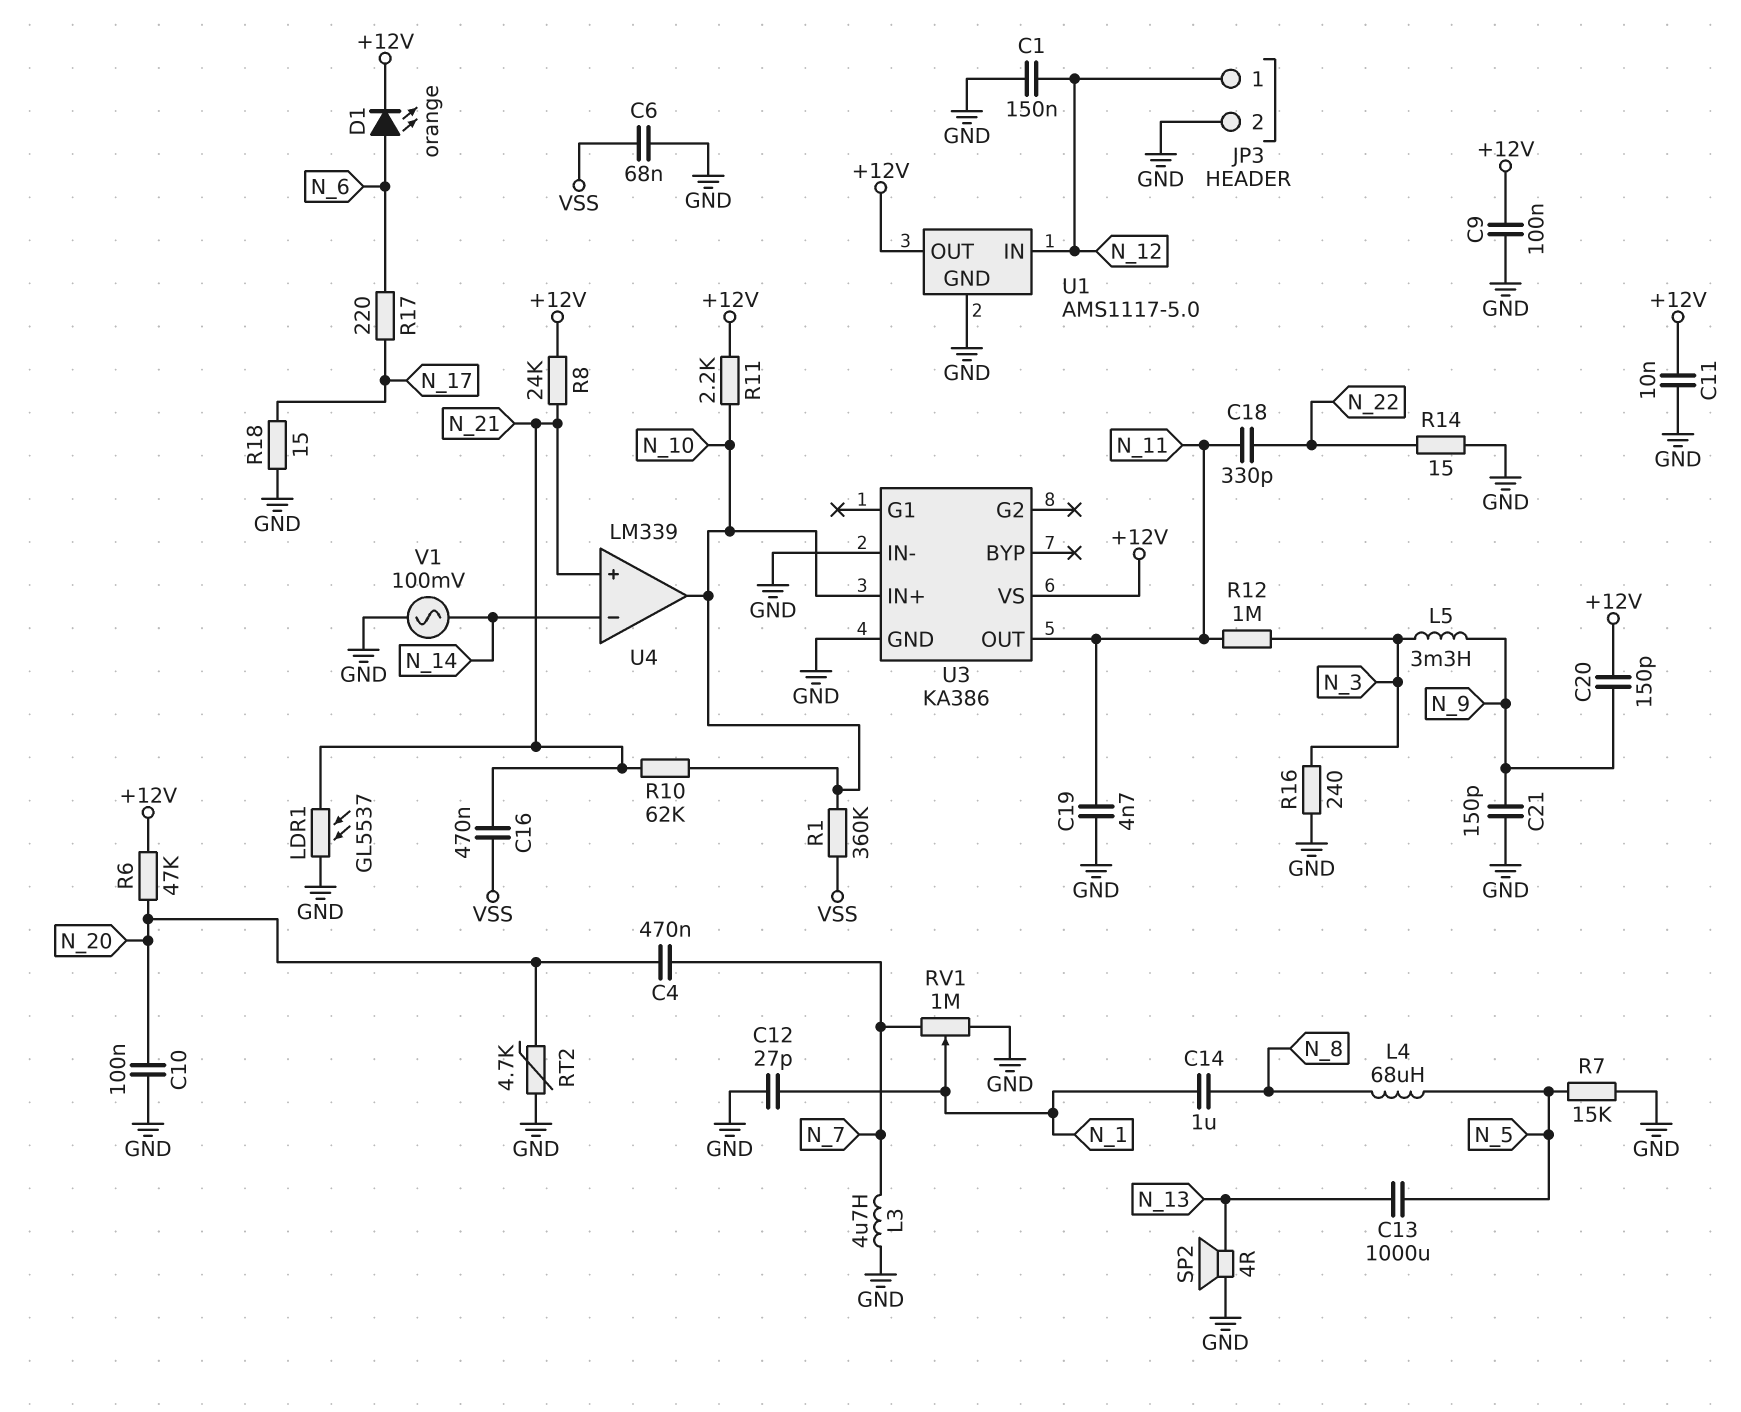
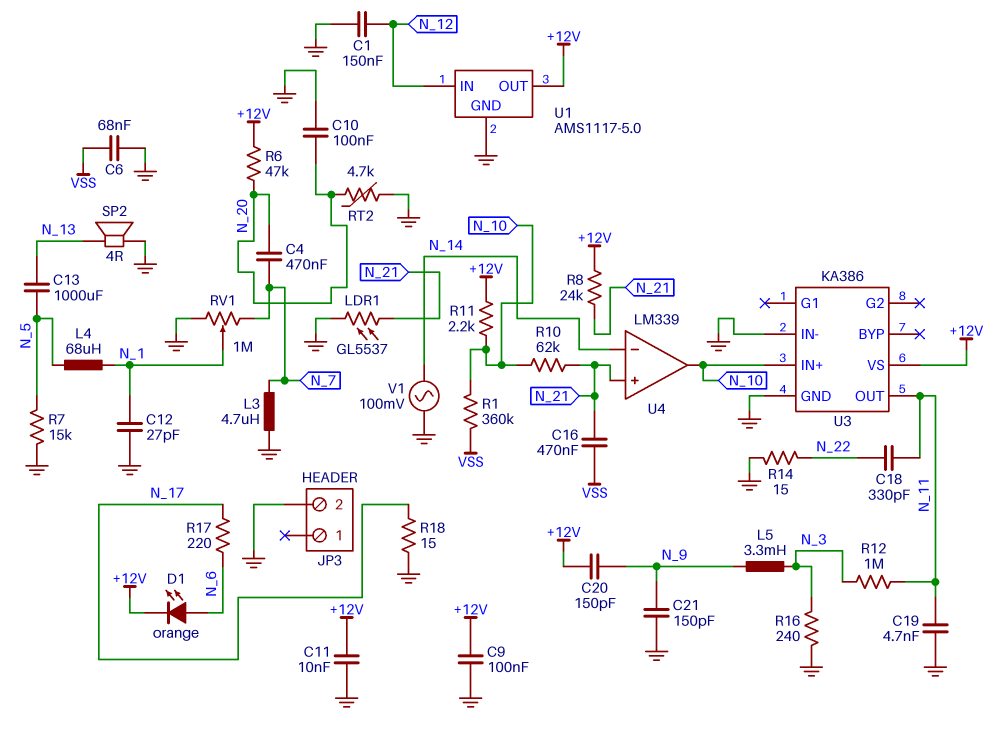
C14: 1uF (N_1, N_8) -> none
JP3 pin 1: N_12 -> none
L4: 68uH (N_5, N_8) -> 68uH (N_1, N_5)

